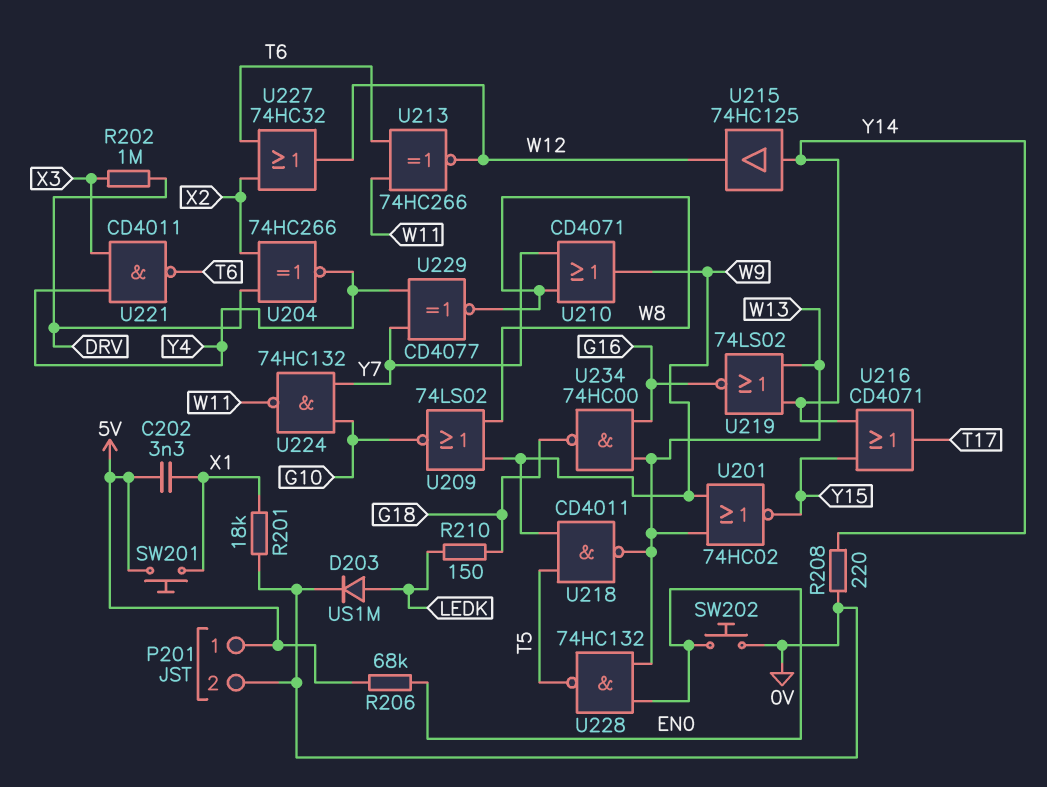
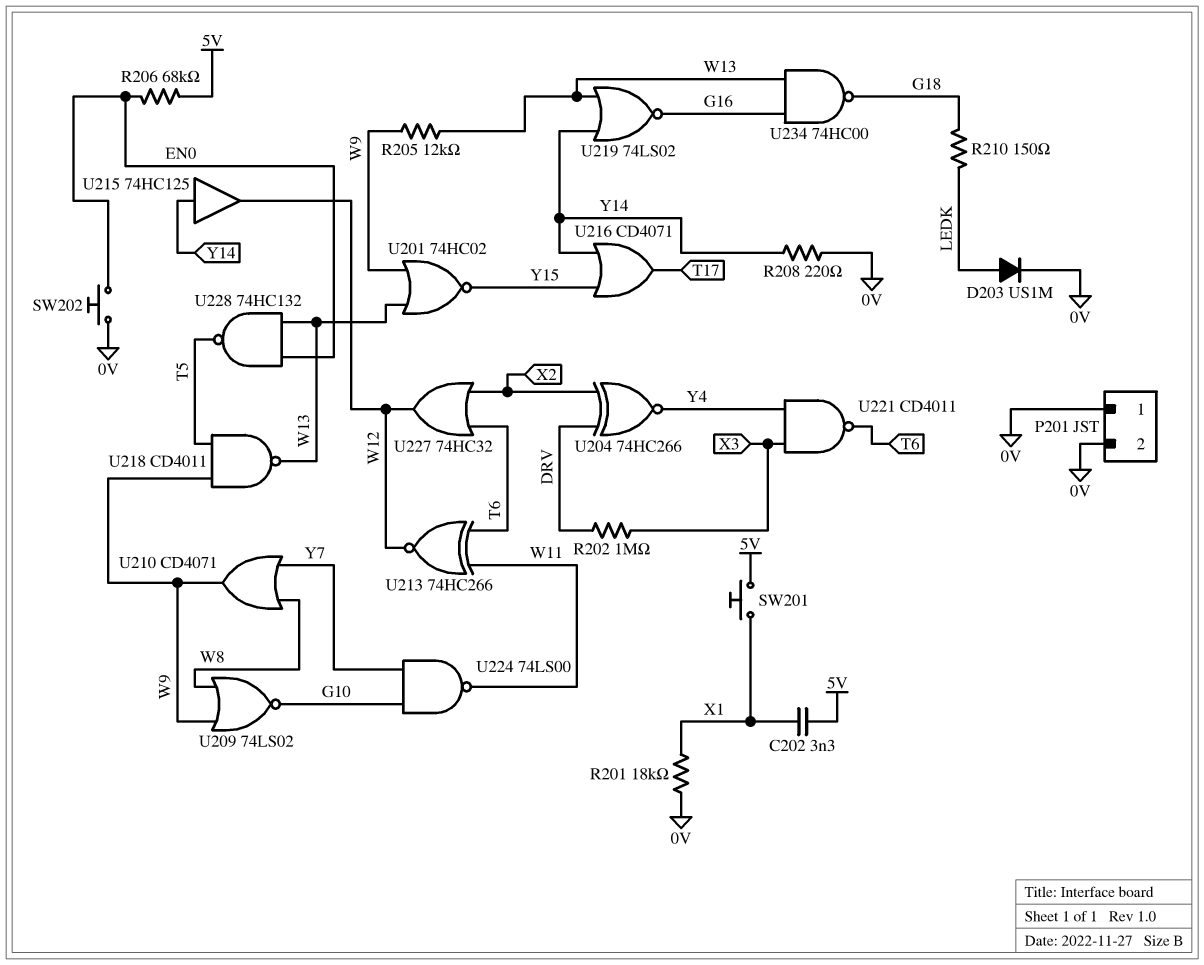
P201 pin 1: 5V -> 0V
R205: none -> 12k (W9, W13)
U224: NAND 74HC132 (in G10, in Y7, out W11) -> NAND 74LS00 (in G10, in Y7, out W11)
U229: XNOR CD4077 (in Y4, in Y7, out W8) -> none

